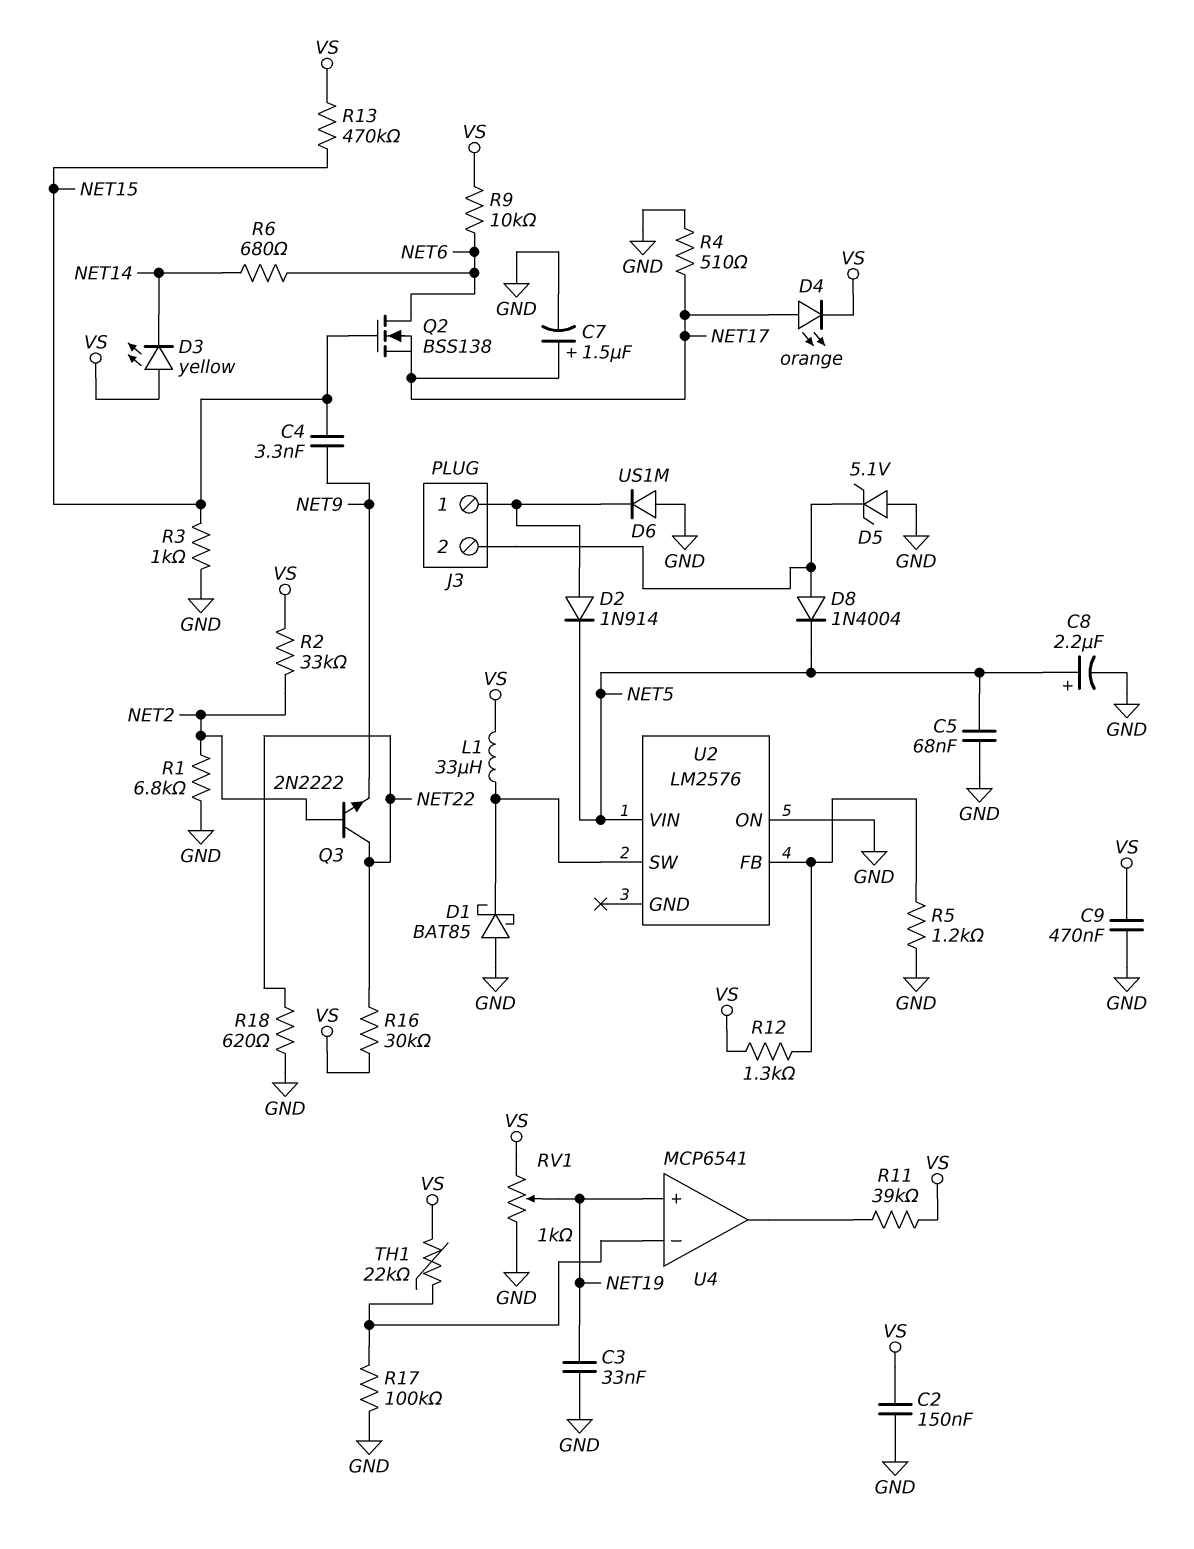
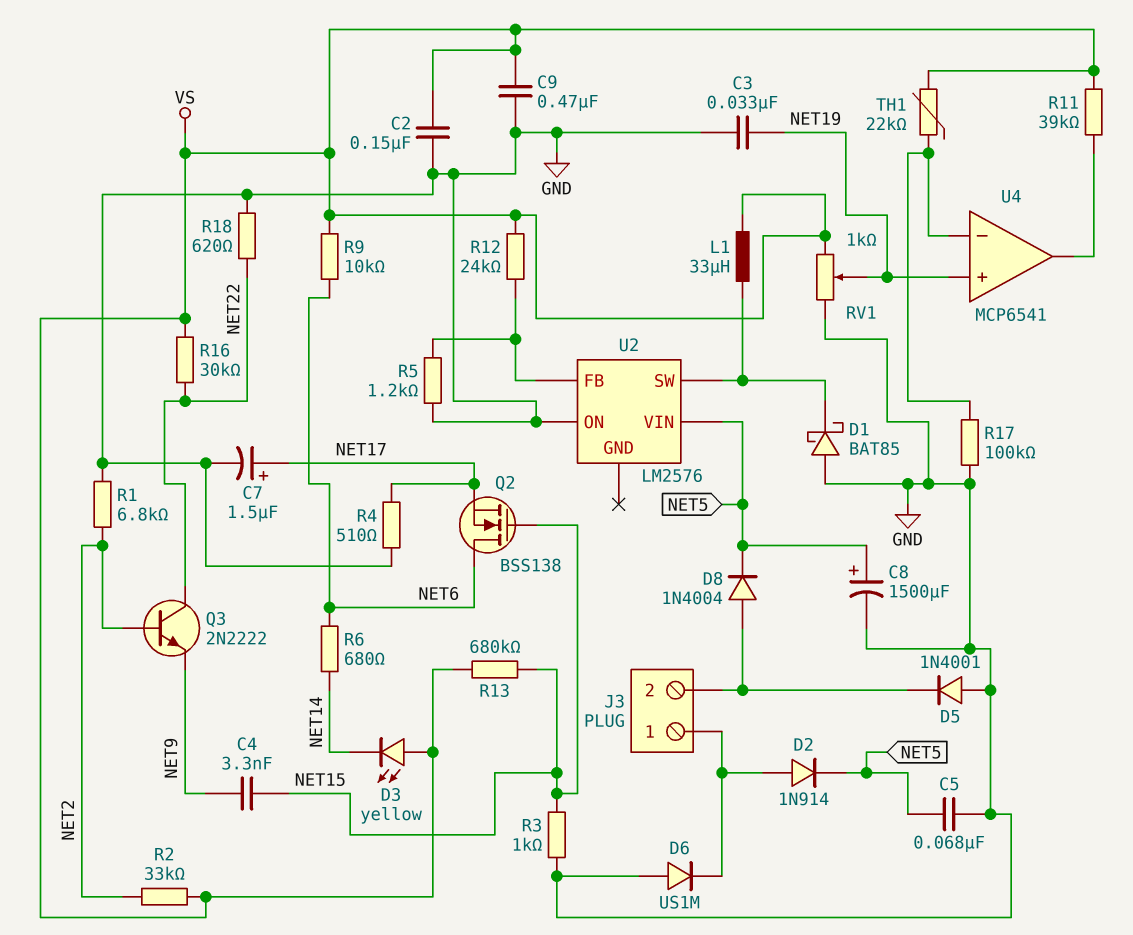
C8: 2.2uF (plus NET5, minus GND) -> 1500uF (plus NET5, minus GND)
D4: LED orange (A NET17, K VS) -> none
D5: zener 5.1V (A GND, K J3/2) -> diode 1N4001 (A GND, K J3/2)
R12: 1.3k (U2/FB, VS) -> 24k (U2/FB, VS)
R13: 470k (NET15, VS) -> 680k (NET15, VS)

